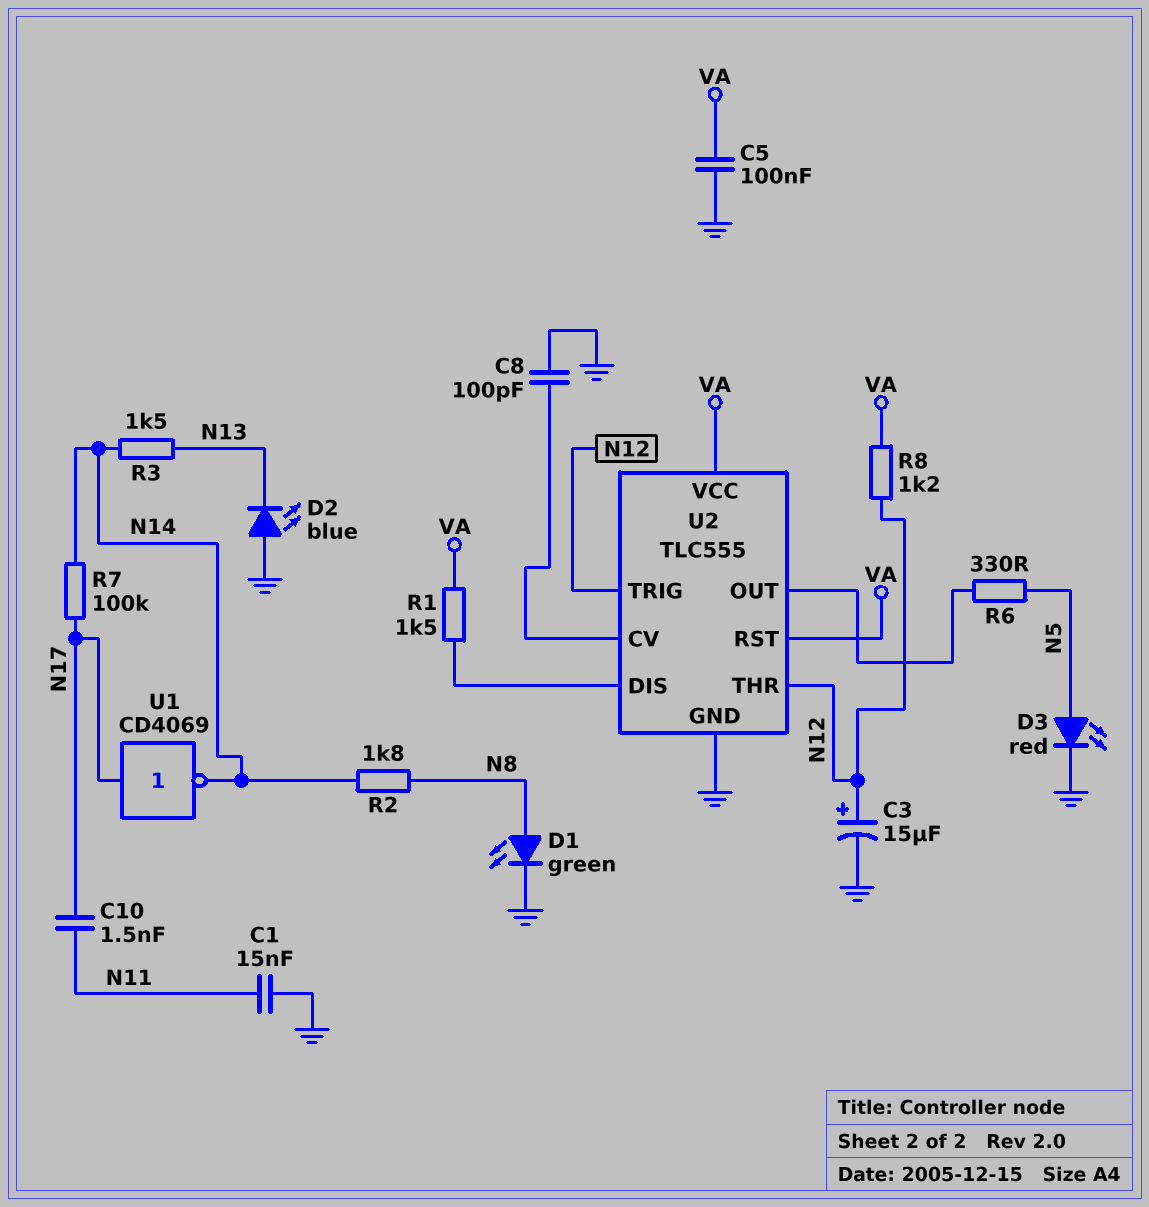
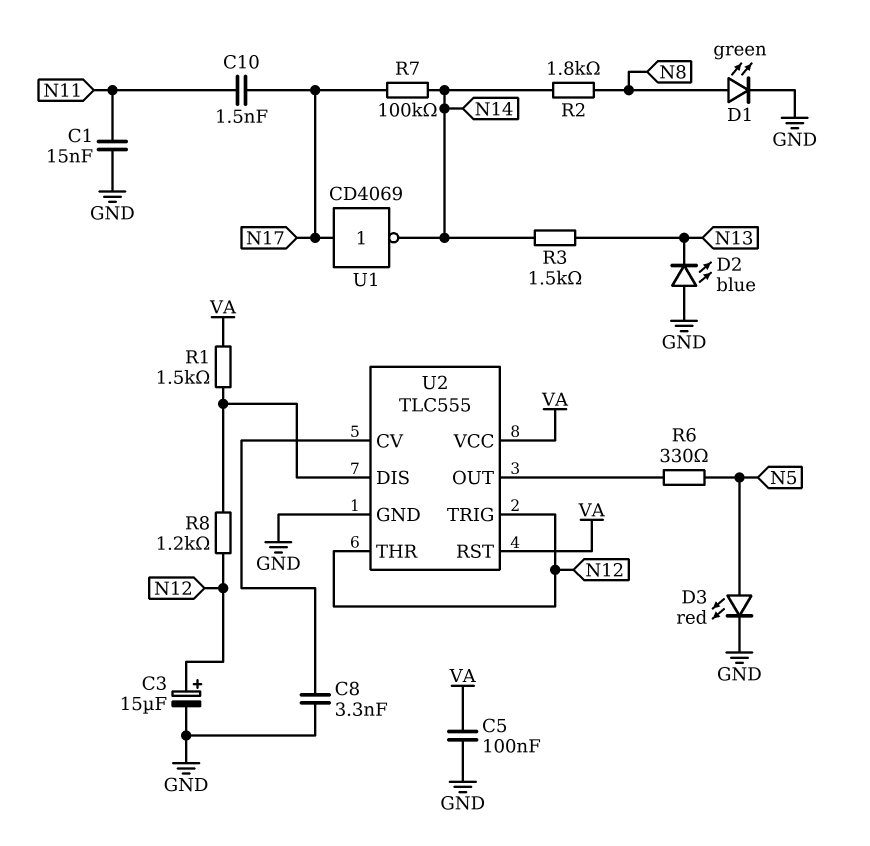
C8: 100pF (GND, U2/CV) -> 3.3nF (GND, U2/CV)
R8: 1.2k (N12, VA) -> 1.2k (N12, U2/DIS)

